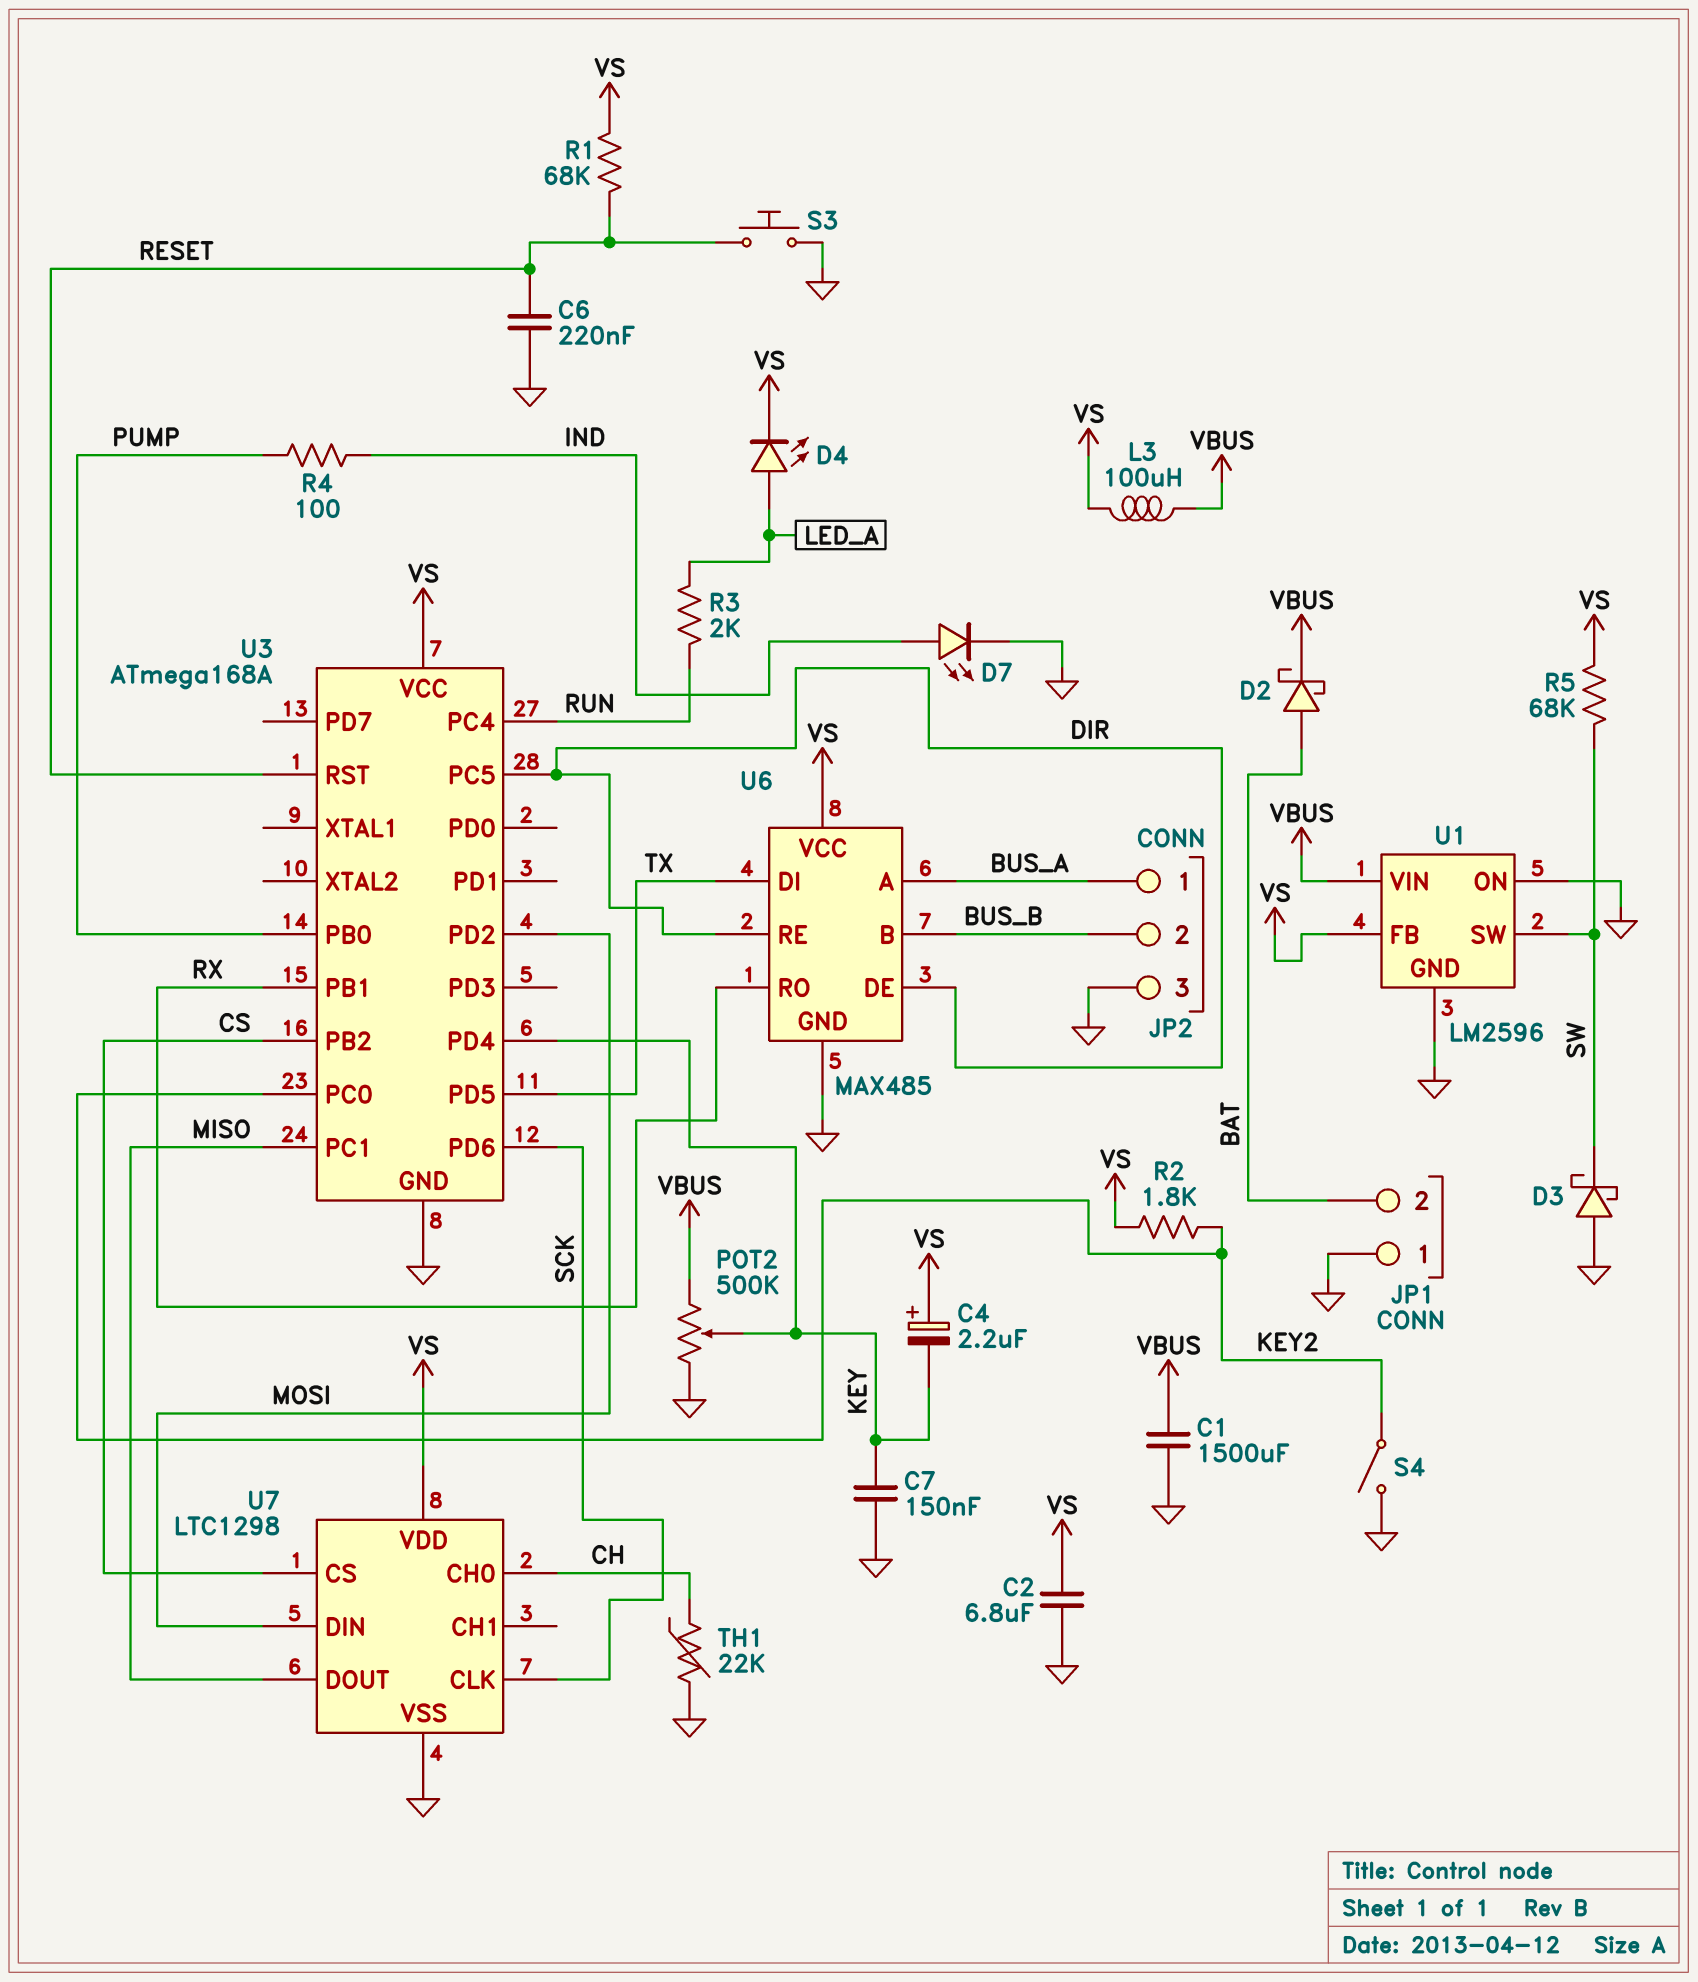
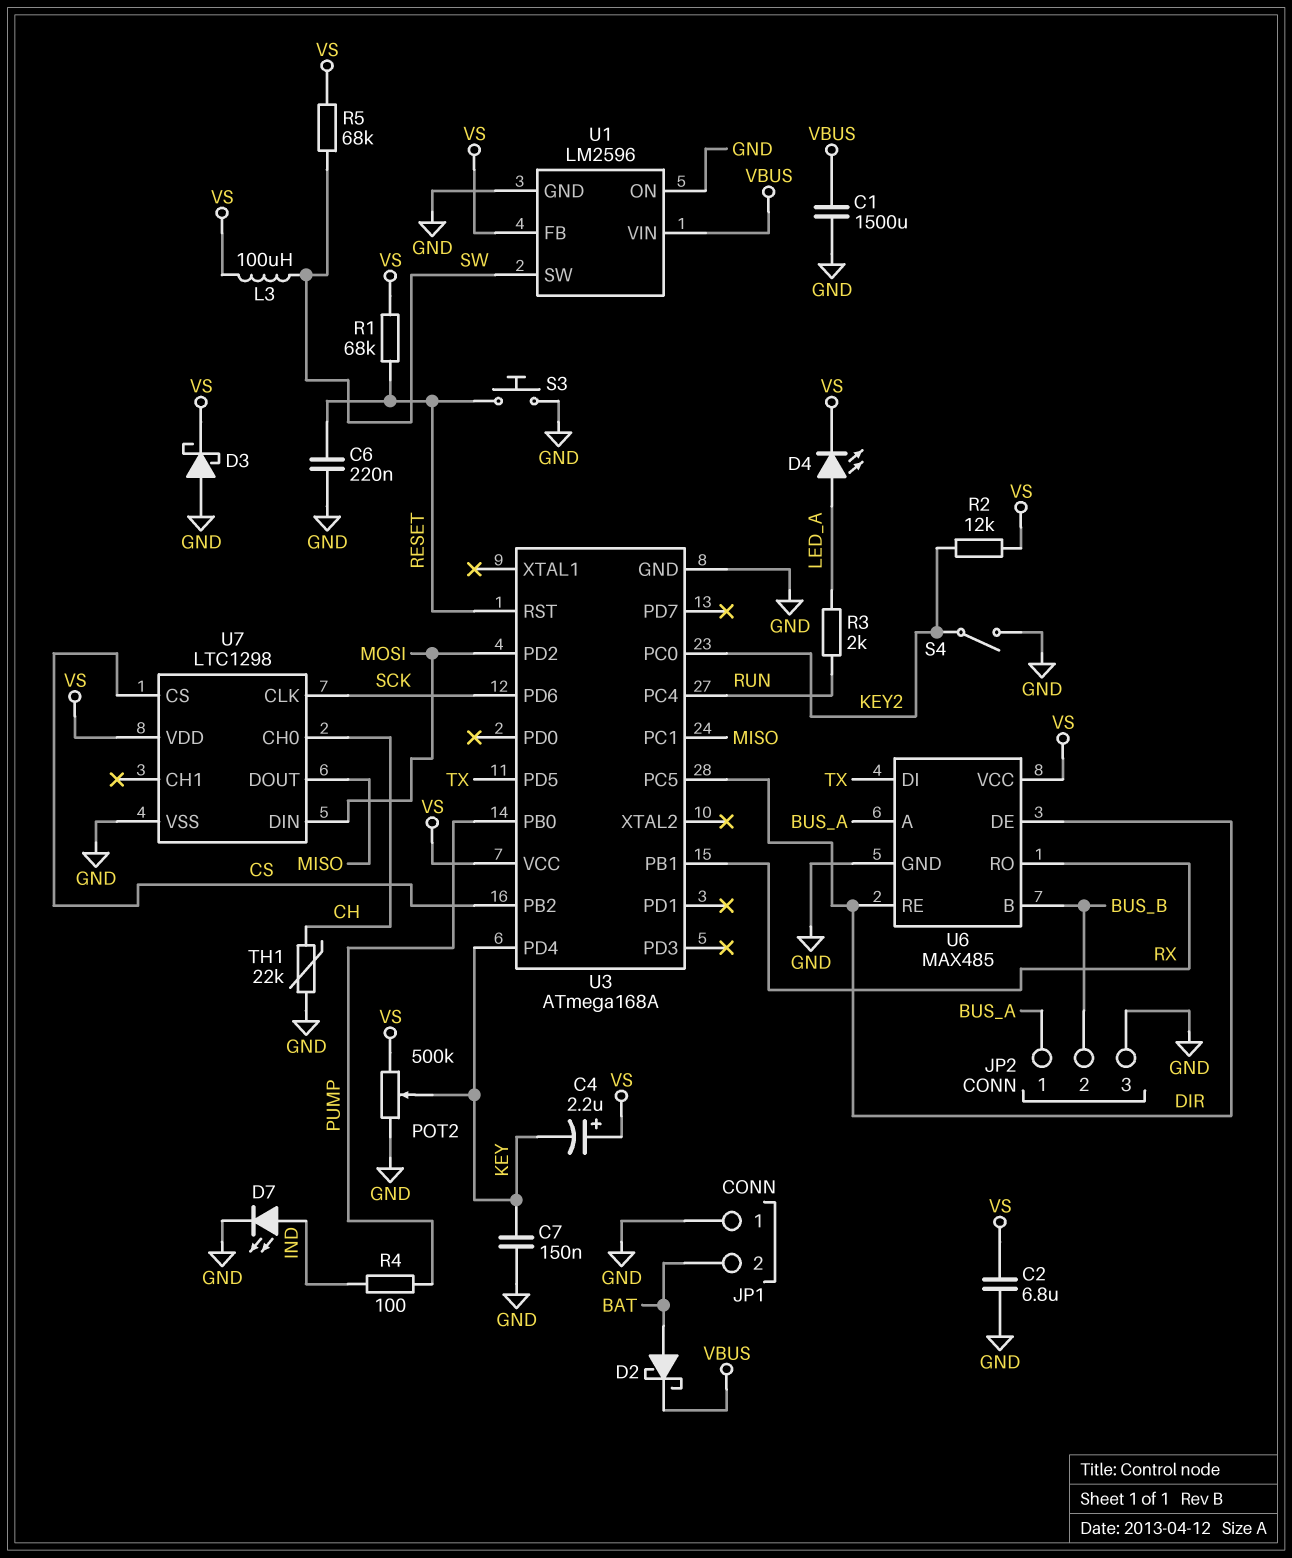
D3: schottky (A GND, K SW) -> schottky (A GND, K VS)
L3: 100uH (VBUS, VS) -> 100uH (SW, VS)
POT2: 500k (GND, VBUS, wiper KEY) -> 500k (GND, VS, wiper KEY)
R2: 1.8k (KEY2, VS) -> 12k (KEY2, VS)

